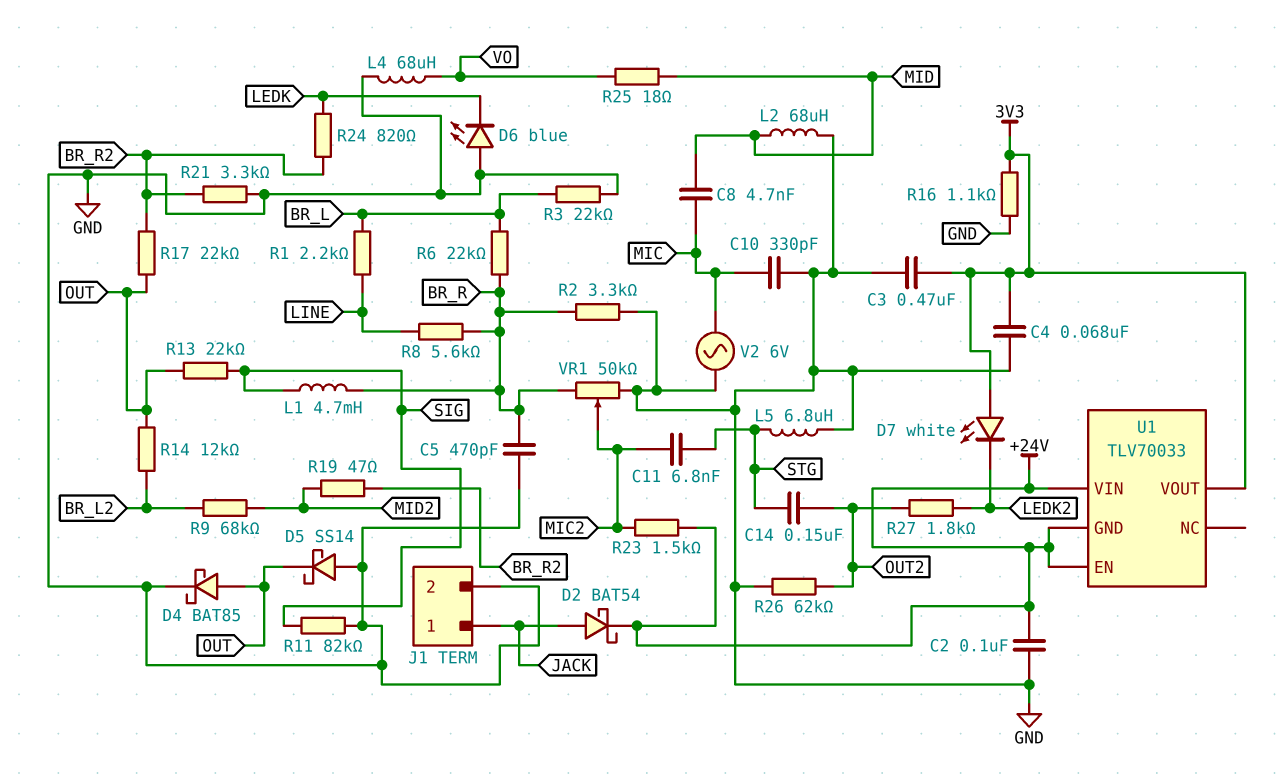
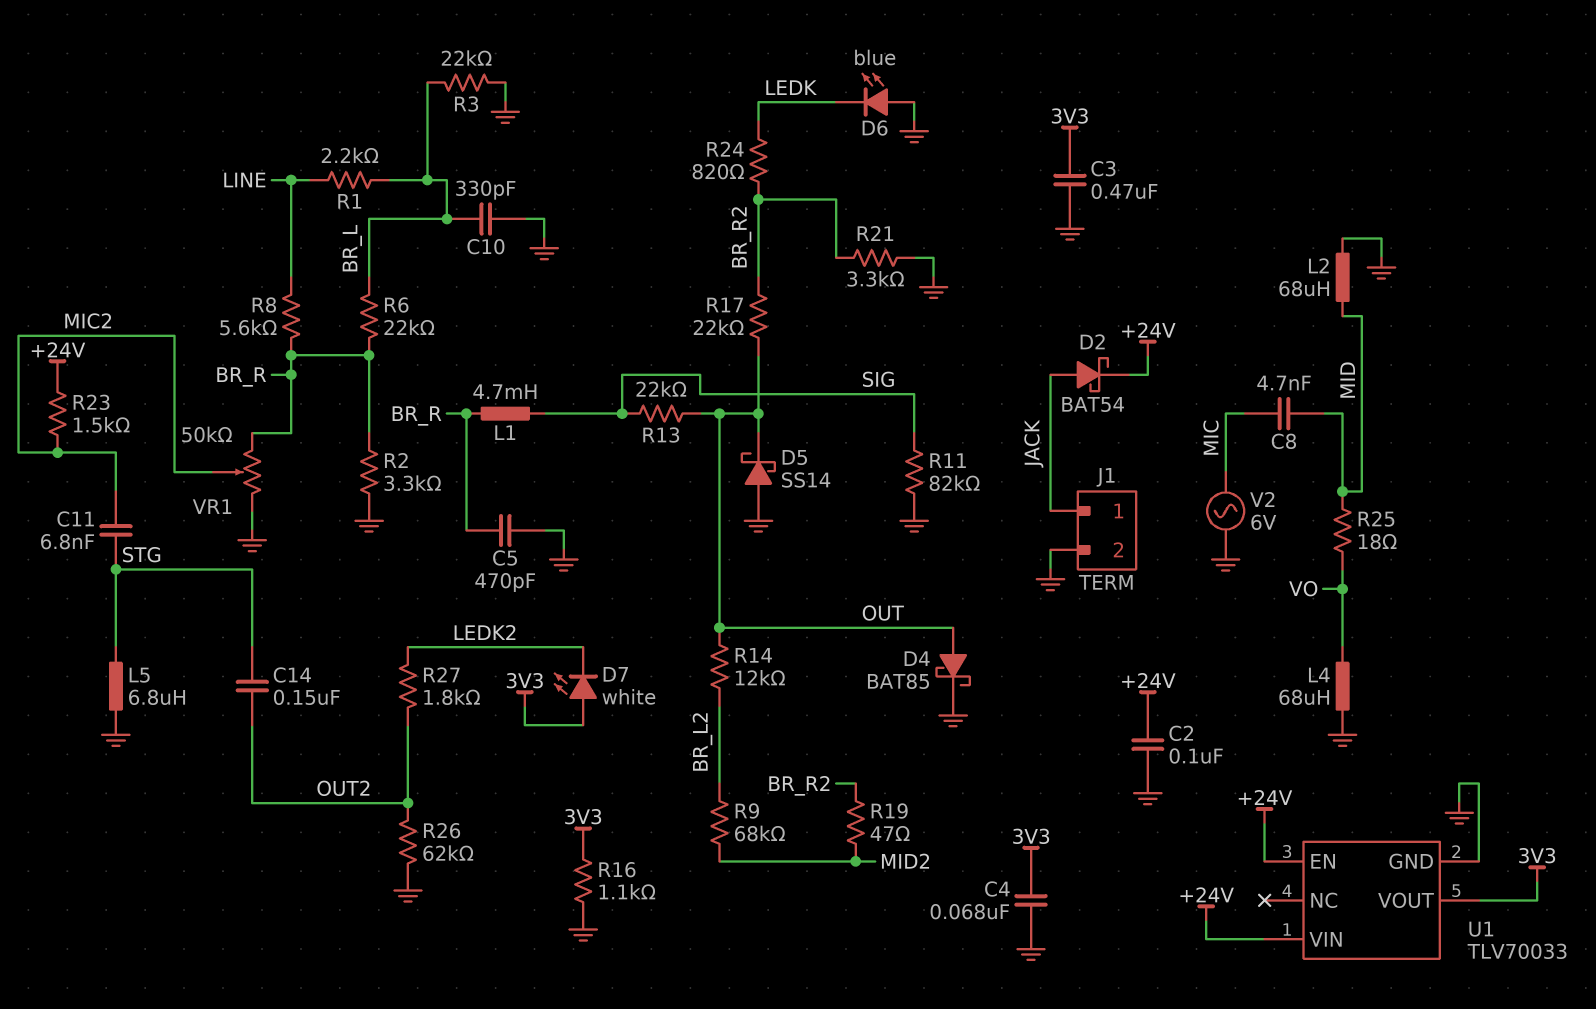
C10: 330pF (GND, MIC) -> 330pF (BR_L, GND)
U1 pin GND: +24V -> GND

